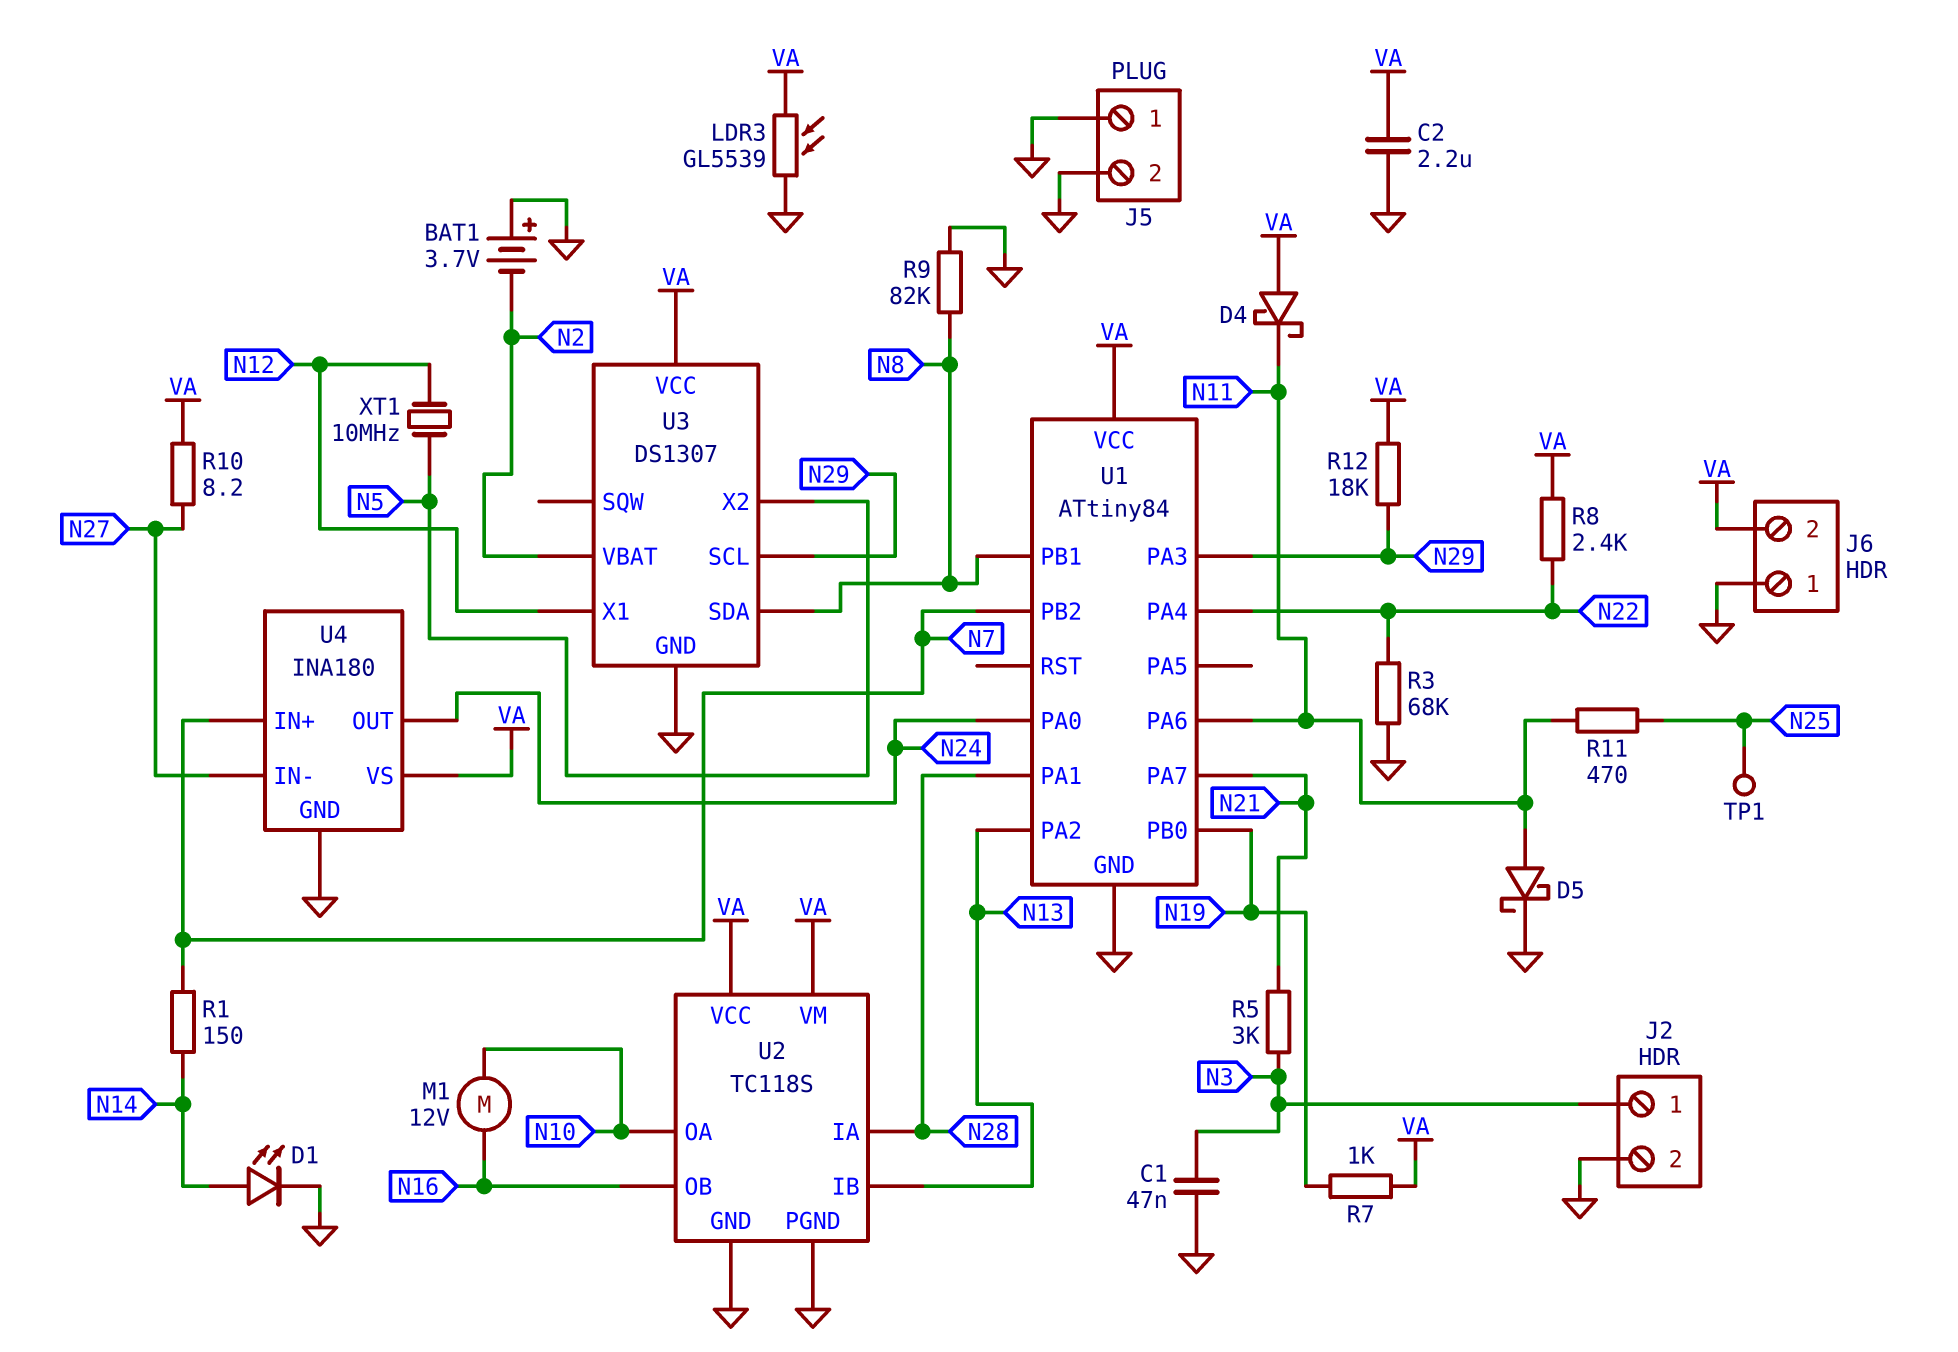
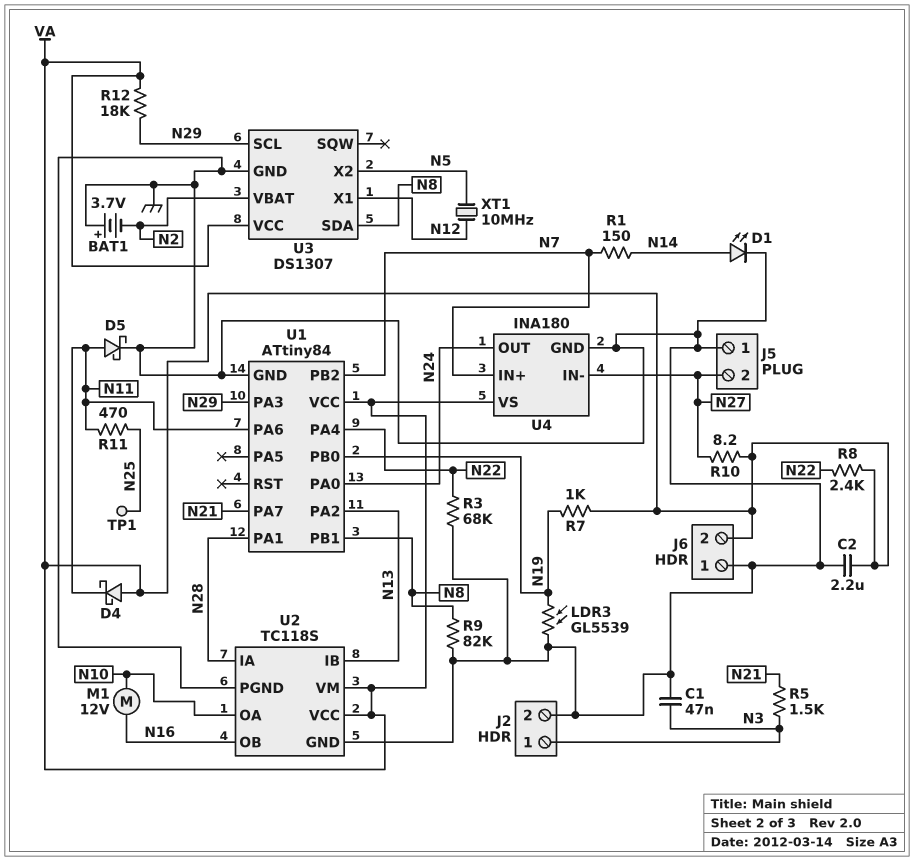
J5 pin 2: GND -> N27
LDR3: GL5539 (GND, VA) -> GL5539 (GND, N19)
R5: 3k (N3, N21) -> 1.5k (N3, N21)

